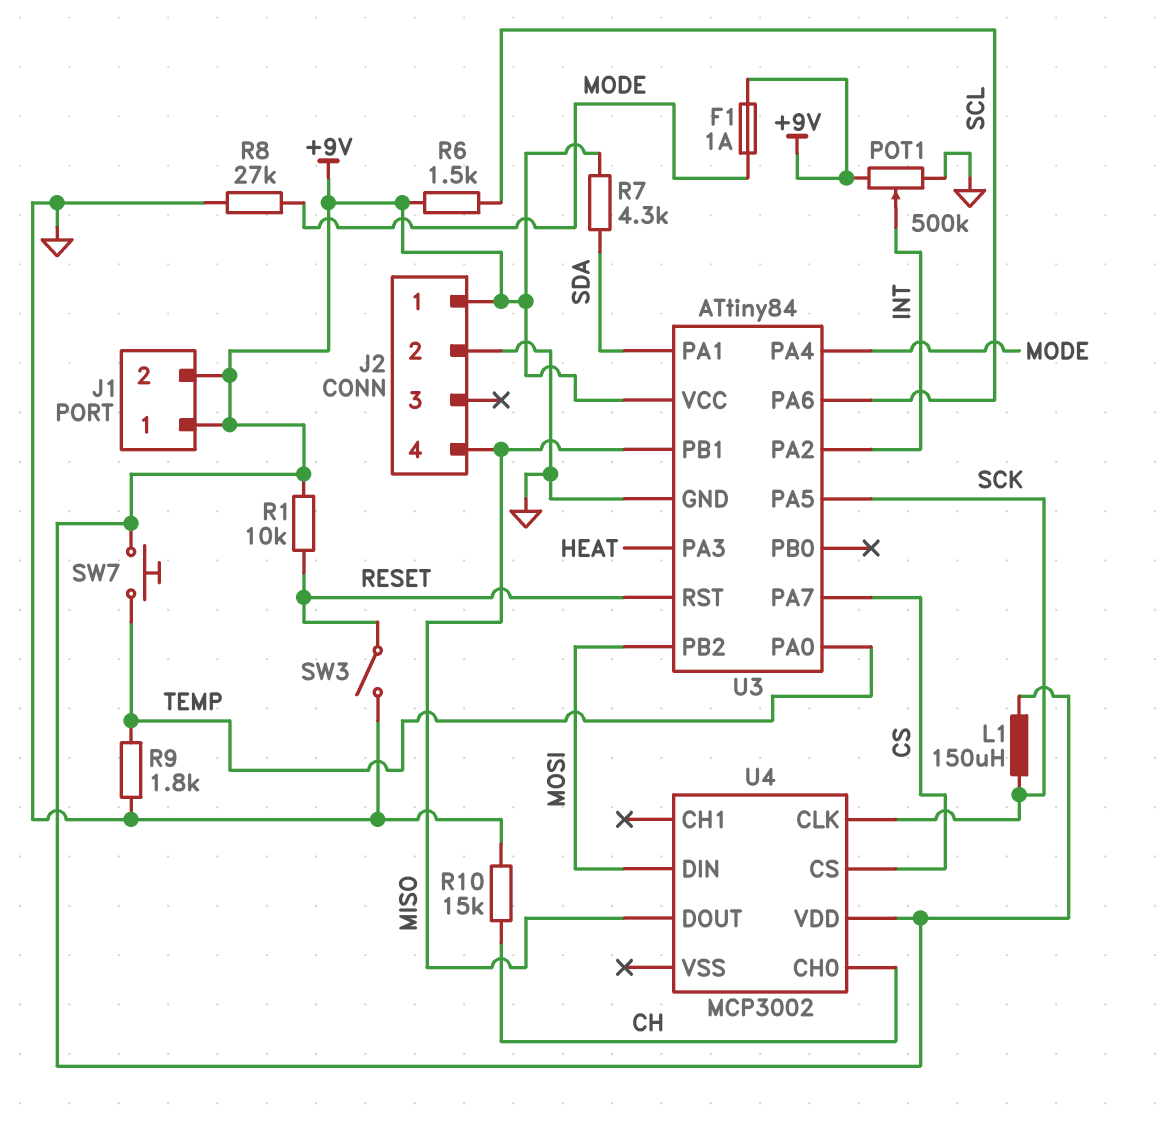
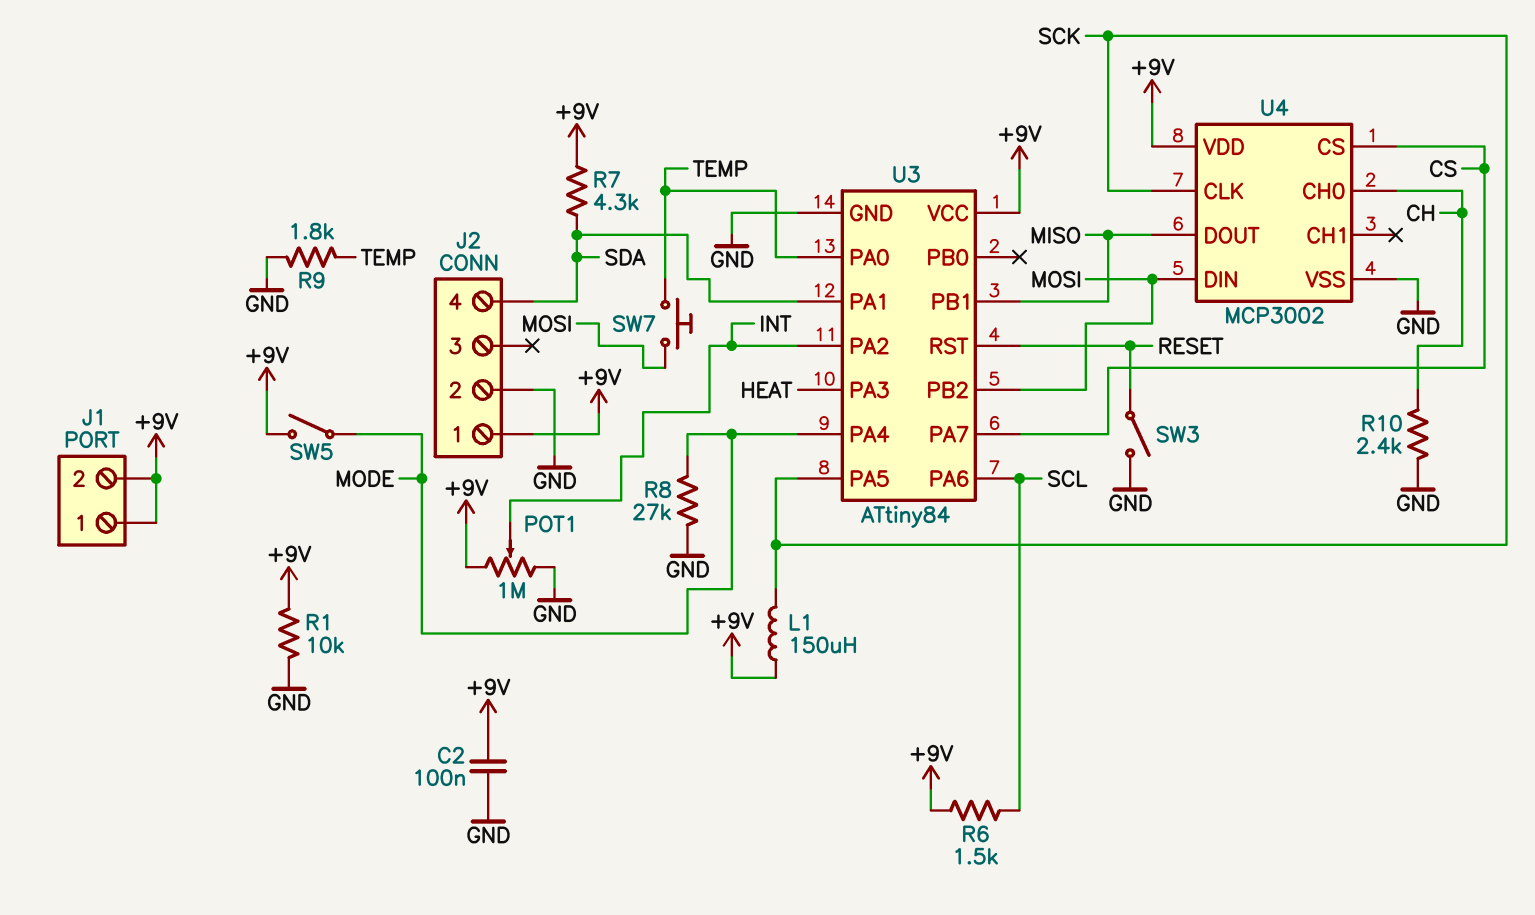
C2: none -> 100nF (+9V, GND)
F1: 1A (+9V, MODE) -> none
J2 pin 4: MISO -> SDA
POT1: 500k (+9V, GND, wiper INT) -> 1M (+9V, GND, wiper INT)
R1: 10k (+9V, RESET) -> 10k (+9V, GND)
R10: 15k (CH, GND) -> 2.4k (CH, GND)
SW5: none -> switch (+9V, MODE)
SW7: button (+9V, TEMP) -> button (MOSI, TEMP)
U4 pin VSS: none -> GND

